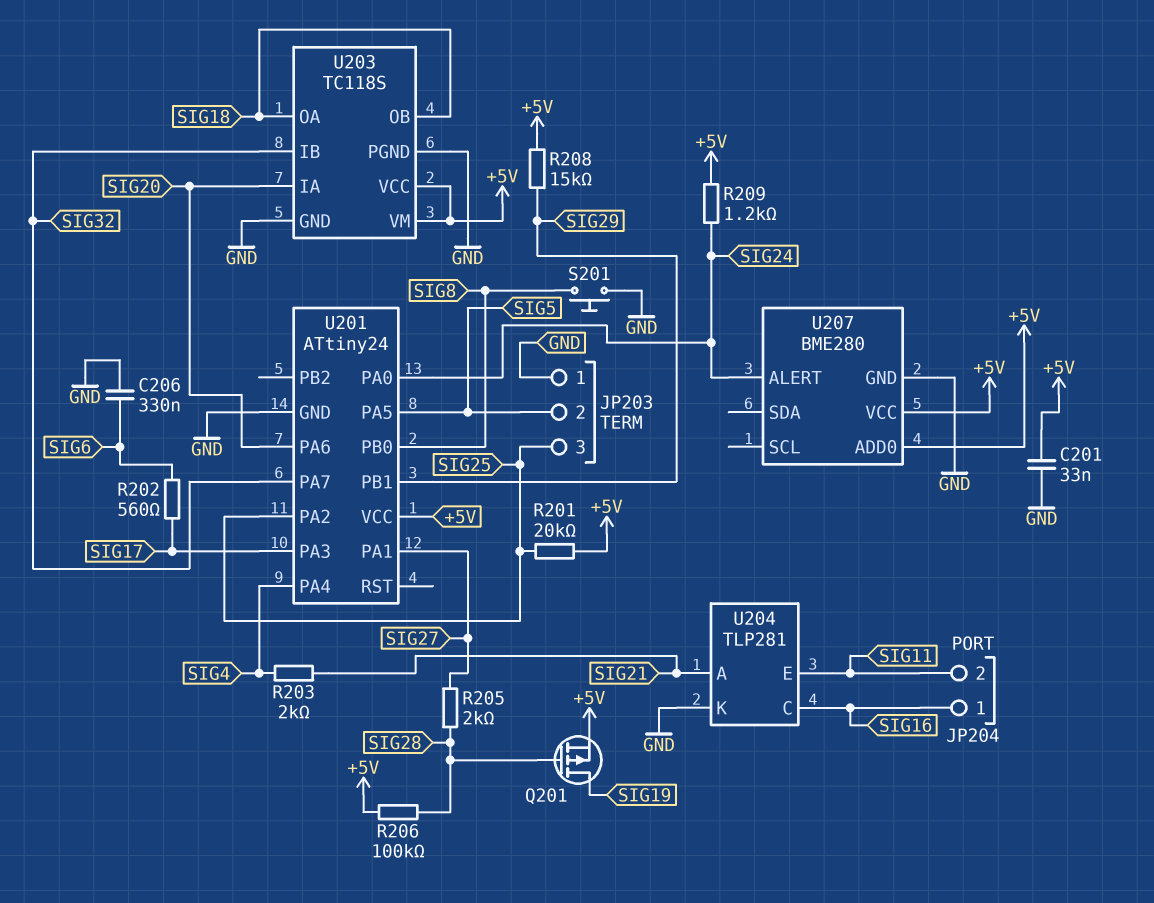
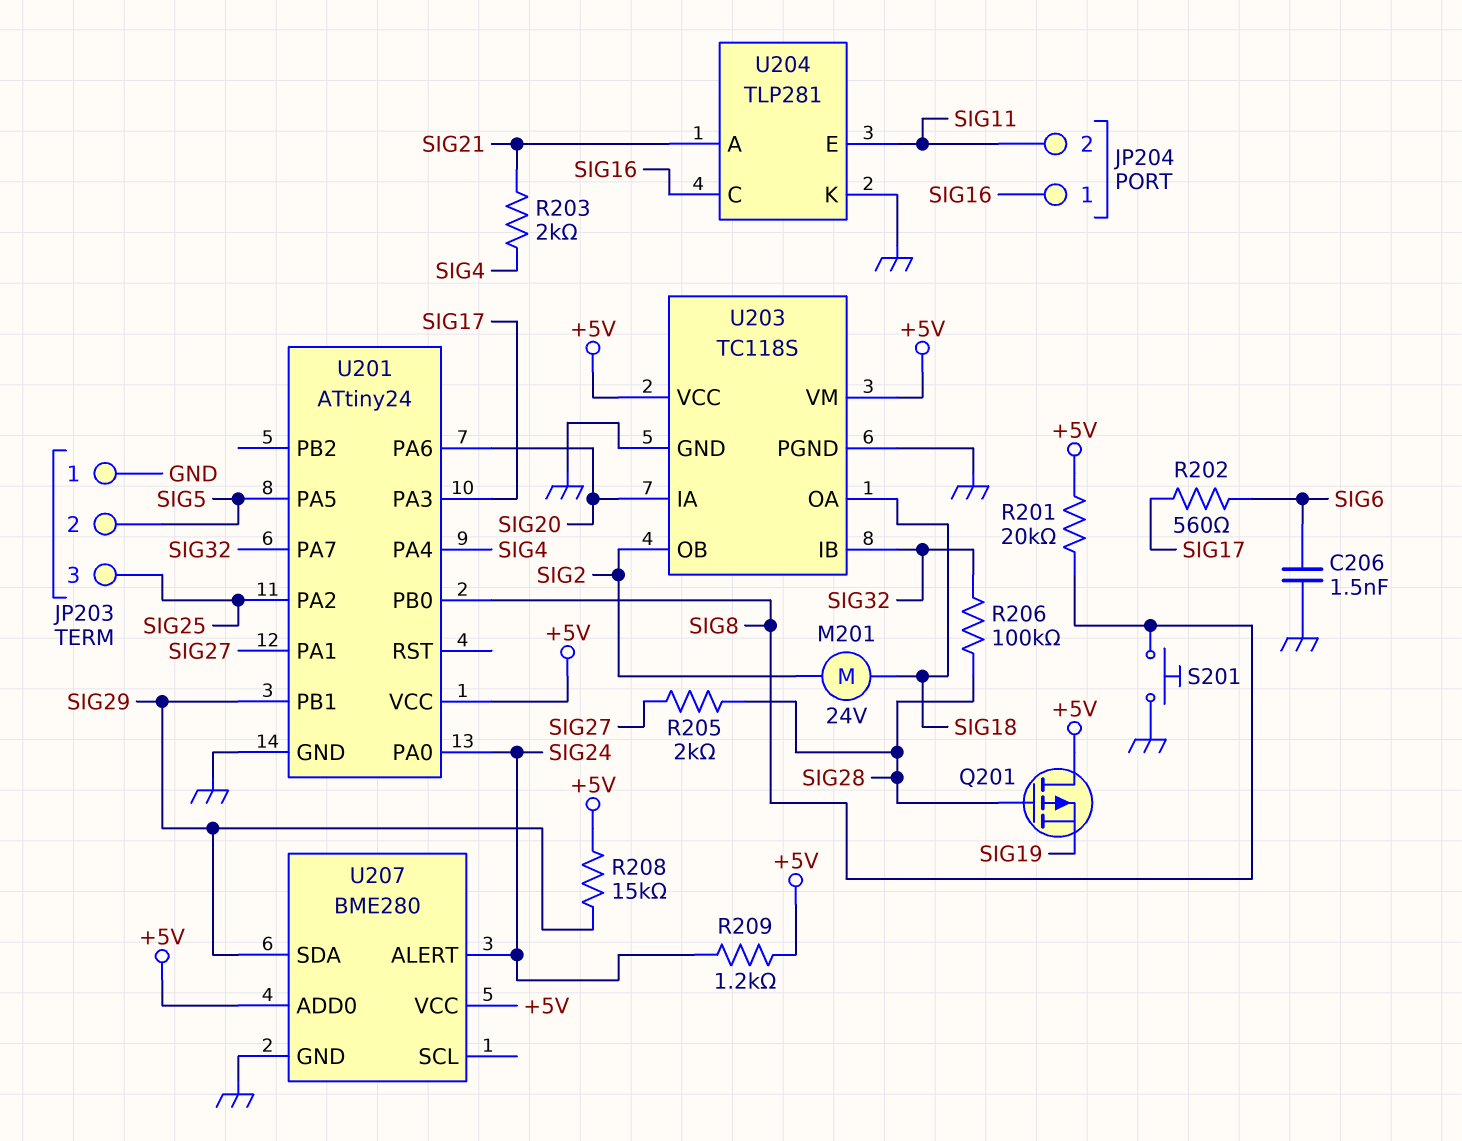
C201: 33nF (+5V, GND) -> none
C206: 330nF (GND, SIG6) -> 1.5nF (GND, SIG6)
M201: none -> motor 24V (SIG2, SIG18)
Q201: PMOS (G SIG28, D SIG19, S +5V) -> PMOS (G SIG28, D +5V, S SIG19)
R201: 20k (+5V, SIG25) -> 20k (+5V, SIG8)
R206: 100k (+5V, SIG28) -> 100k (SIG28, SIG32)
U203 pin OB: SIG18 -> SIG2
U207 pin SDA: none -> SIG29

